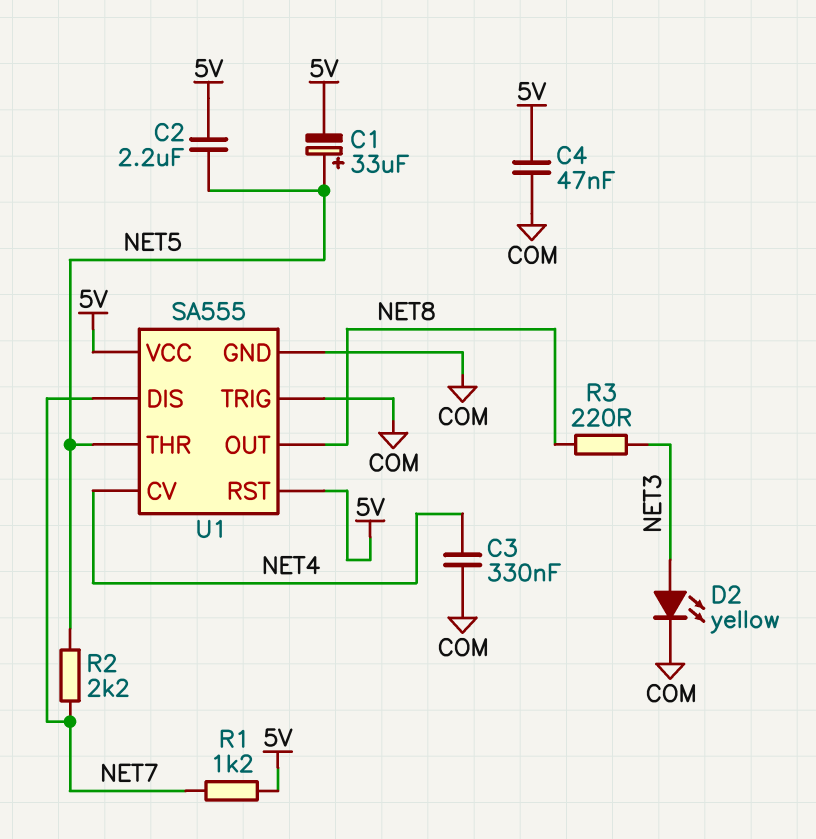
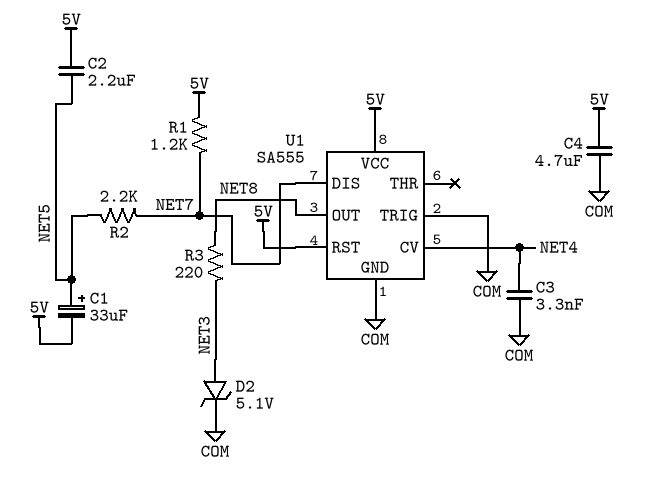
C3: 330nF (COM, NET4) -> 3.3nF (COM, NET4)
C4: 47nF (5V, COM) -> 4.7uF (5V, COM)
D2: LED yellow (A NET3, K COM) -> zener 5.1V (A NET3, K COM)
U1 pin THR: NET5 -> none

